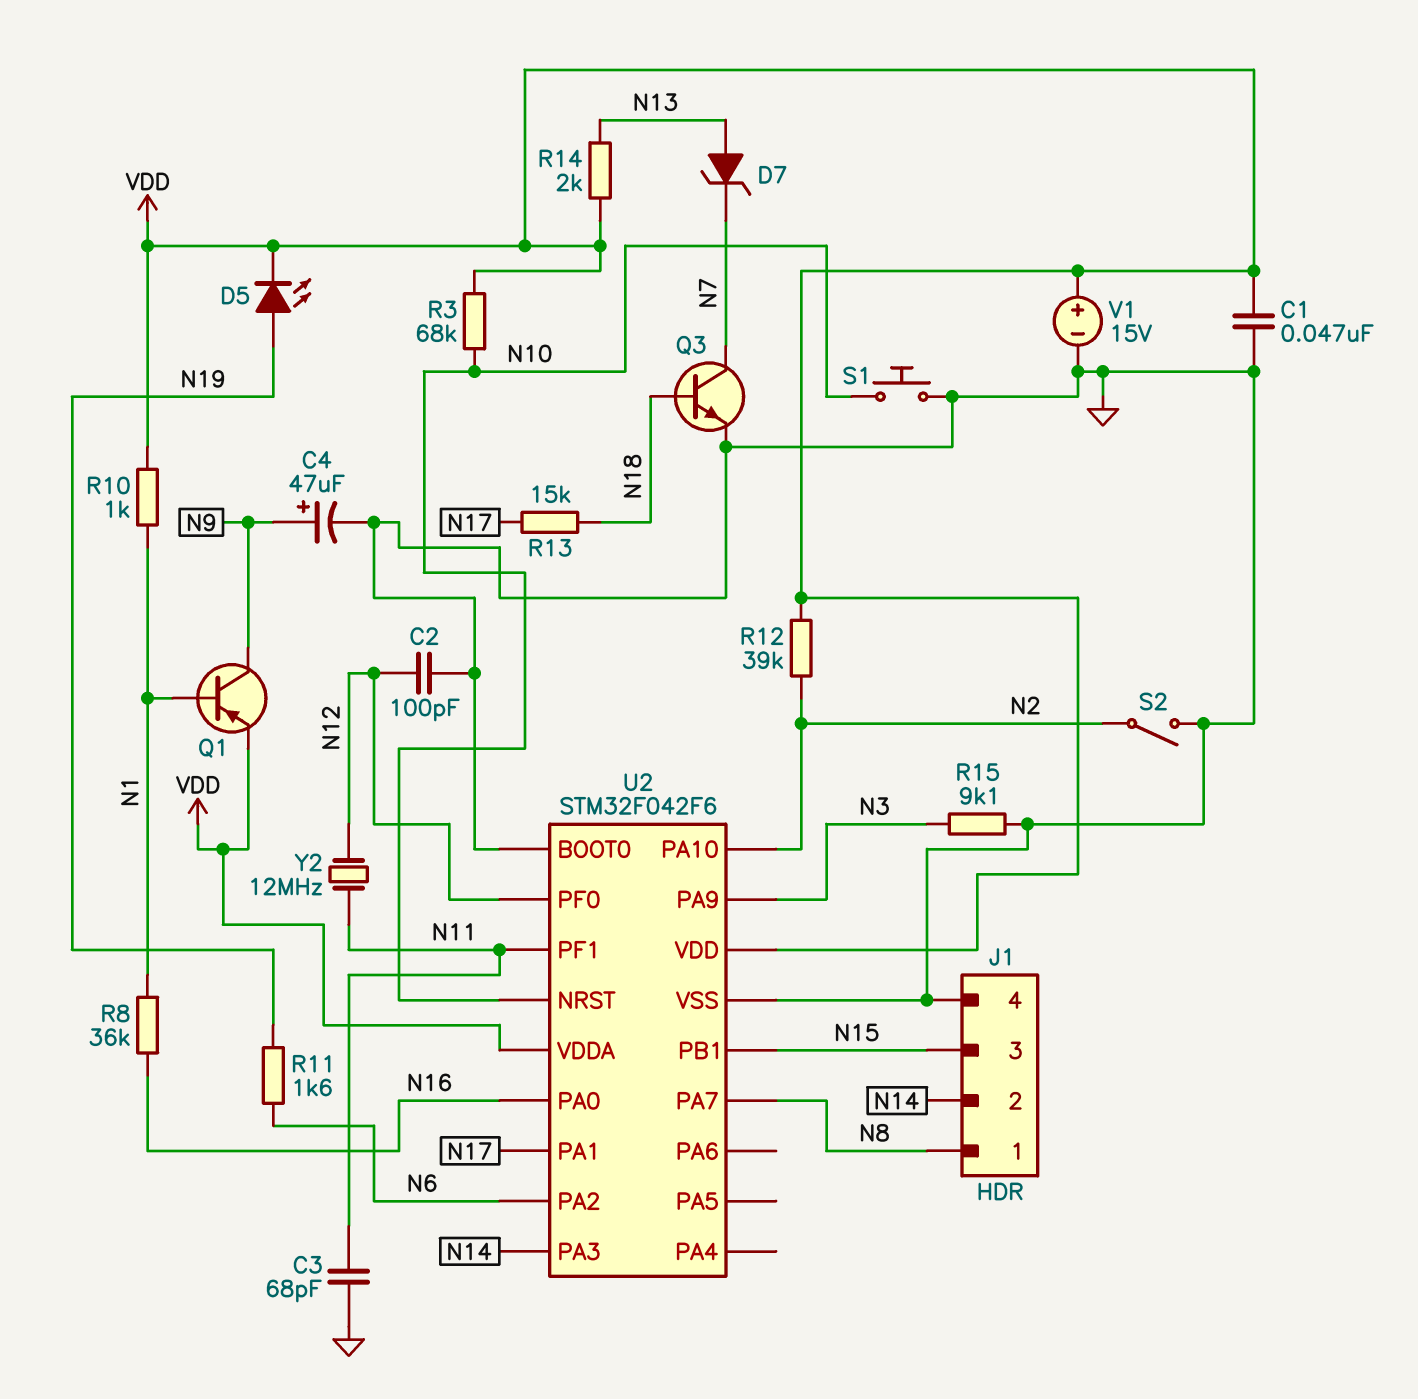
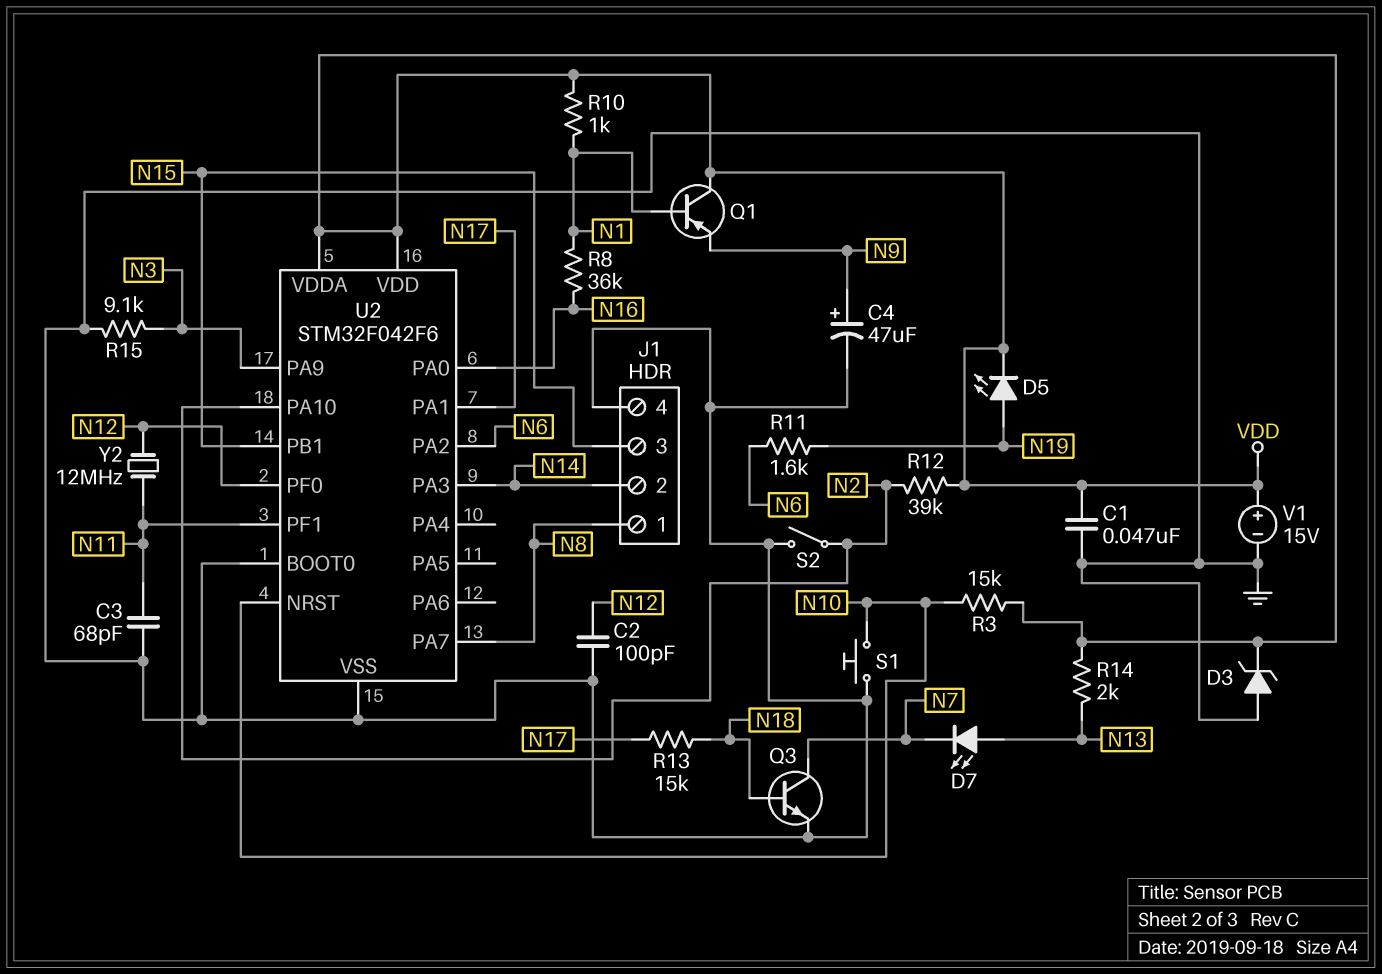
D3: none -> zener (A GND, K VDD)
D7: zener (A N13, K N7) -> LED (A N13, K N7)
Q1: PNP (B N1, C N9, E VDD) -> PNP (B N1, C VDD, E N9)
R3: 68k (N10, VDD) -> 15k (N10, VDD)

